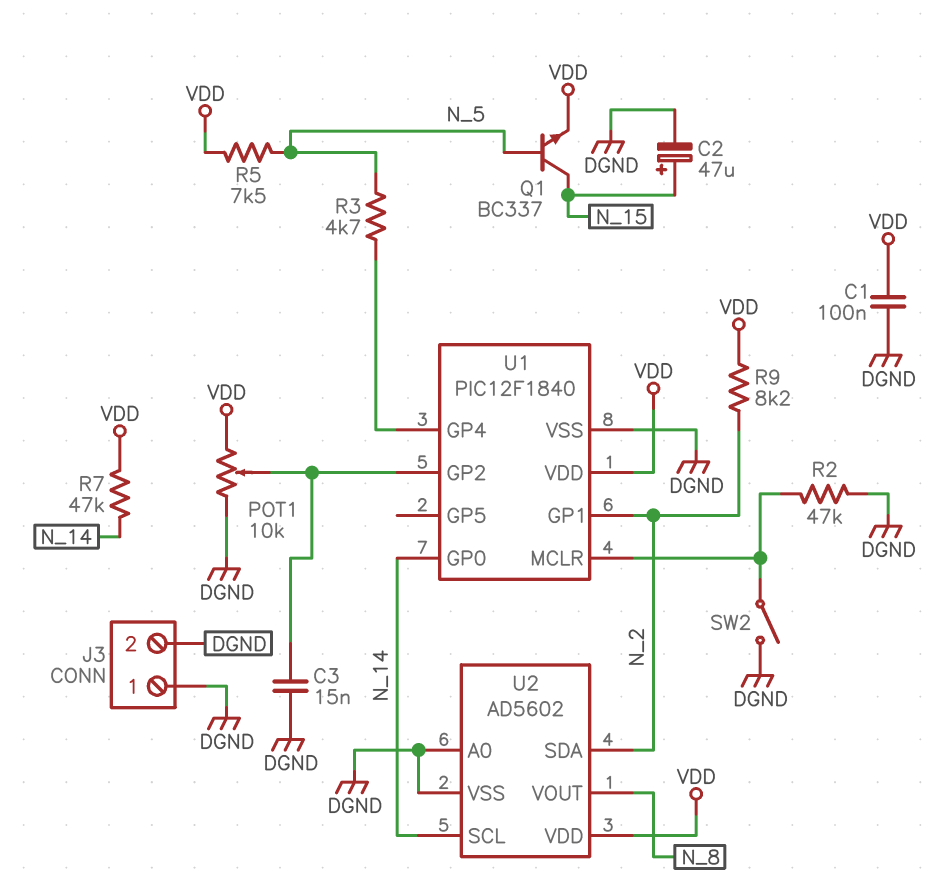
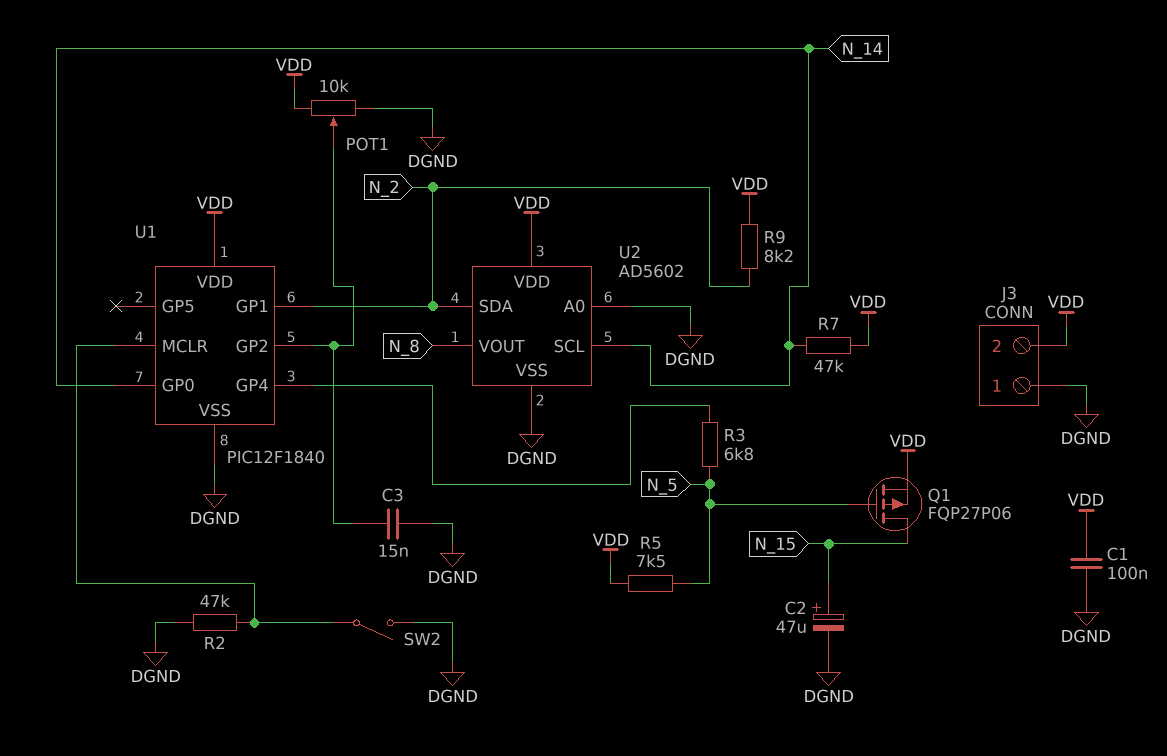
J3 pin 2: DGND -> VDD
Q1: NPN BC337 (B N_5, C N_15, E VDD) -> PMOS FQP27P06 (G N_5, D N_15, S VDD)
R3: 4.7k (N_5, U1/GP4) -> 6.8k (N_5, U1/GP4)

